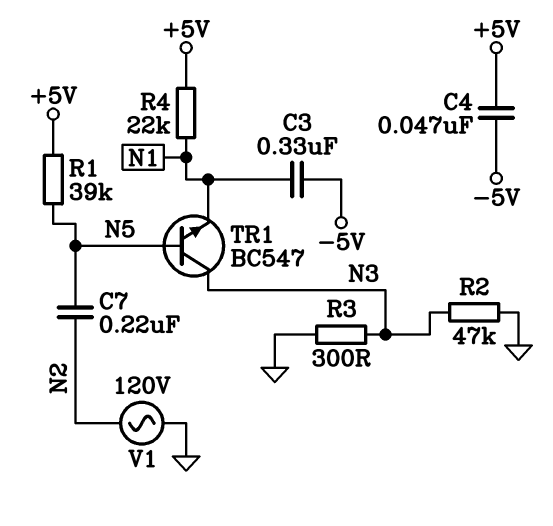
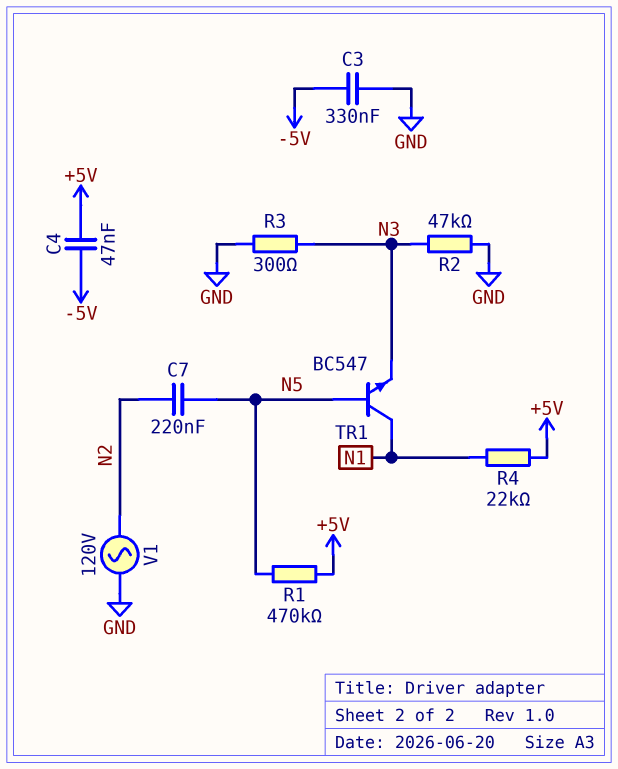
C3: 330nF (-5V, N1) -> 330nF (-5V, GND)
R1: 39k (+5V, N5) -> 470k (+5V, N5)
TR1: NPN BC547 (B N5, C N3, E N1) -> NPN BC547 (B N5, C N1, E N3)

